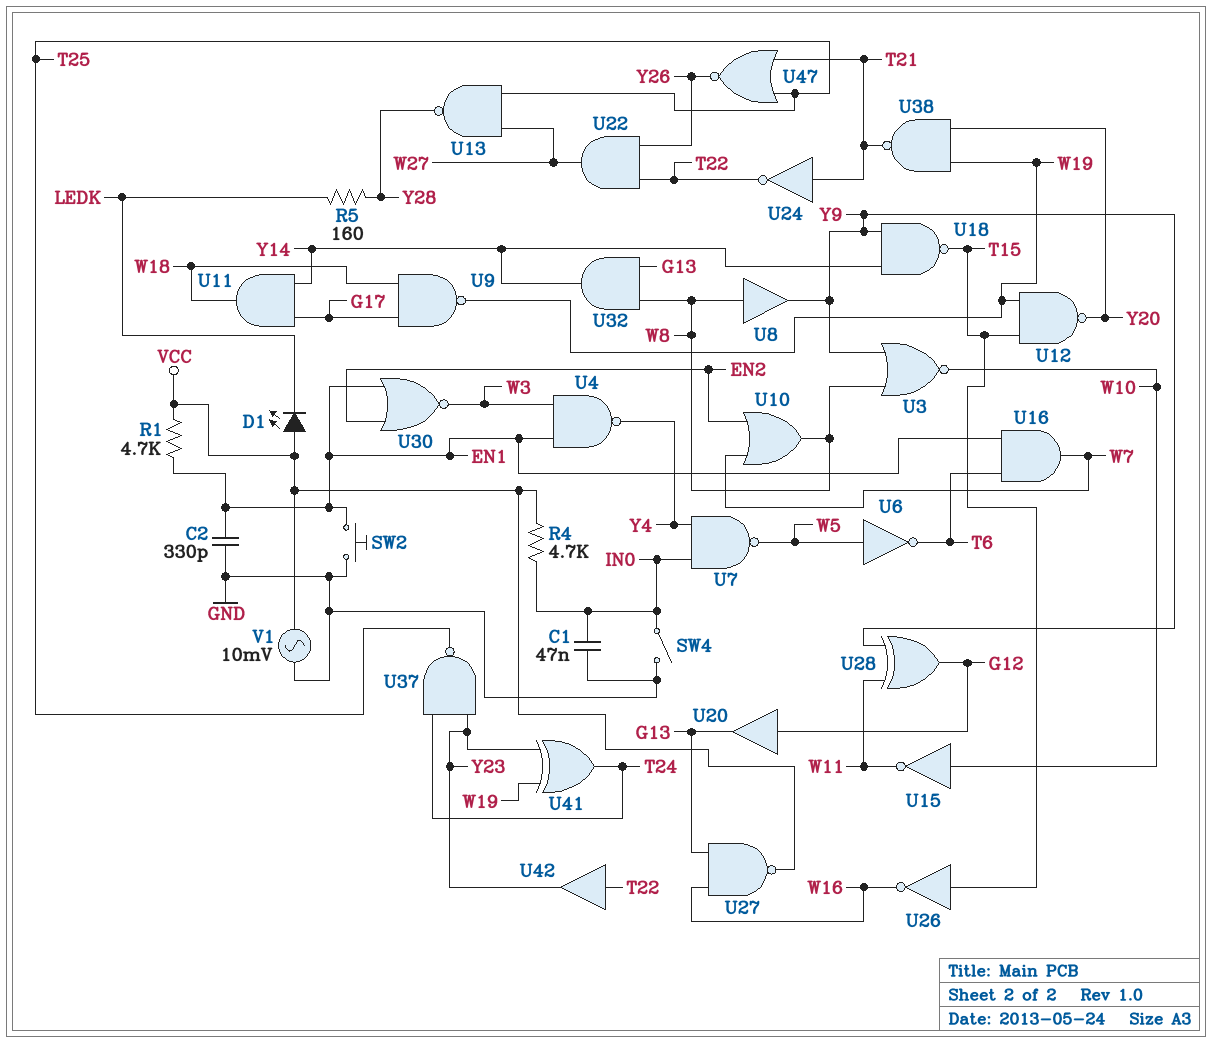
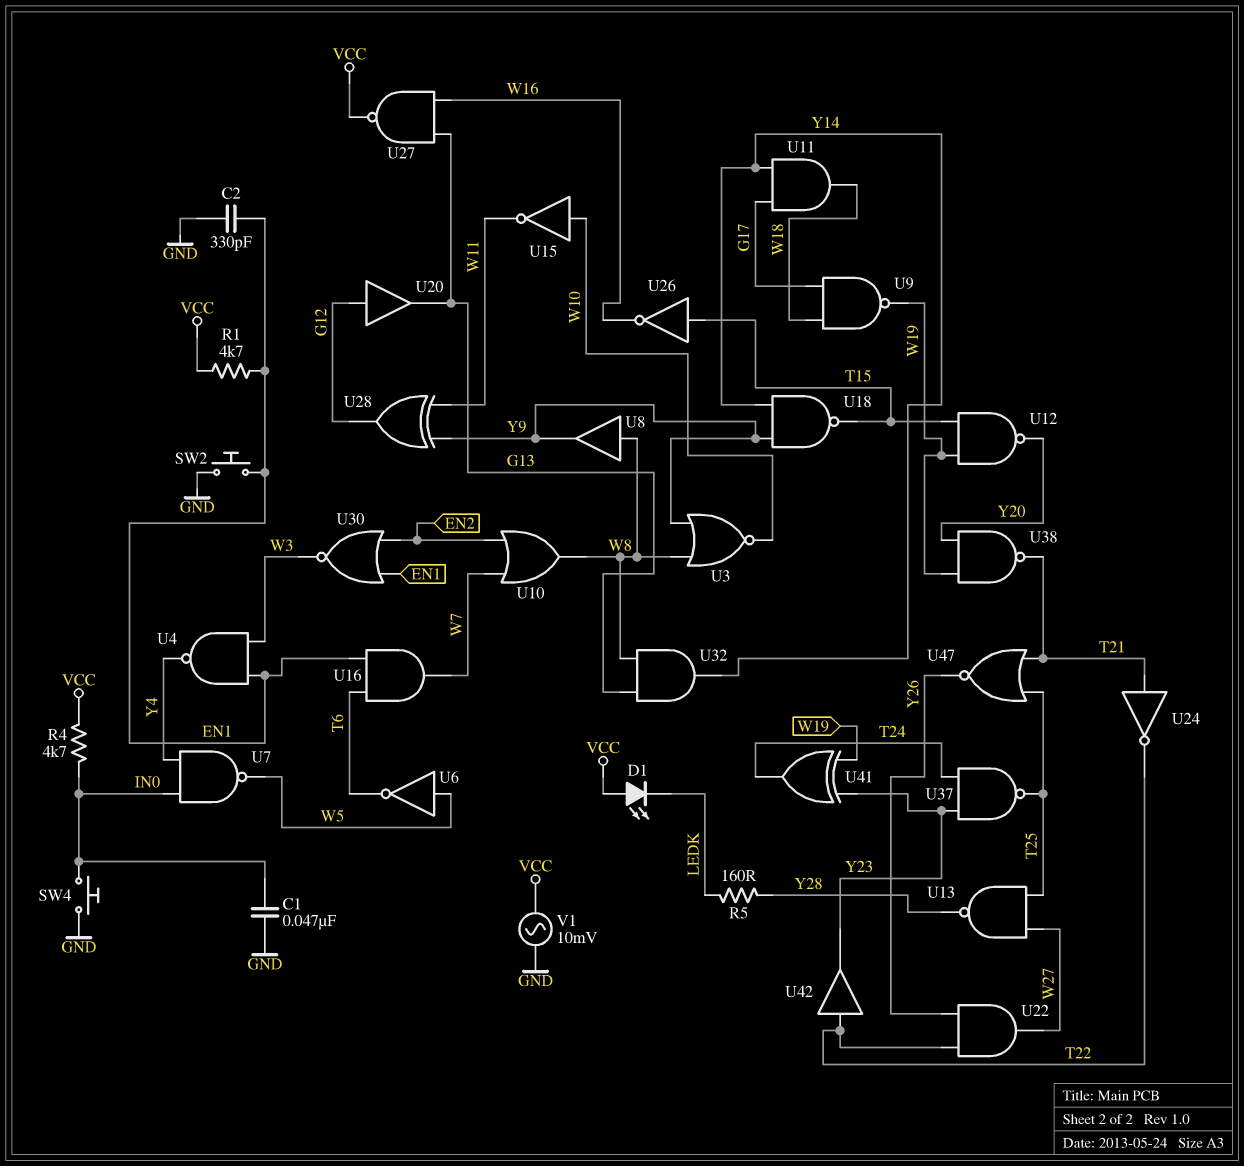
SW4: switch (GND, IN0) -> button (GND, IN0)

